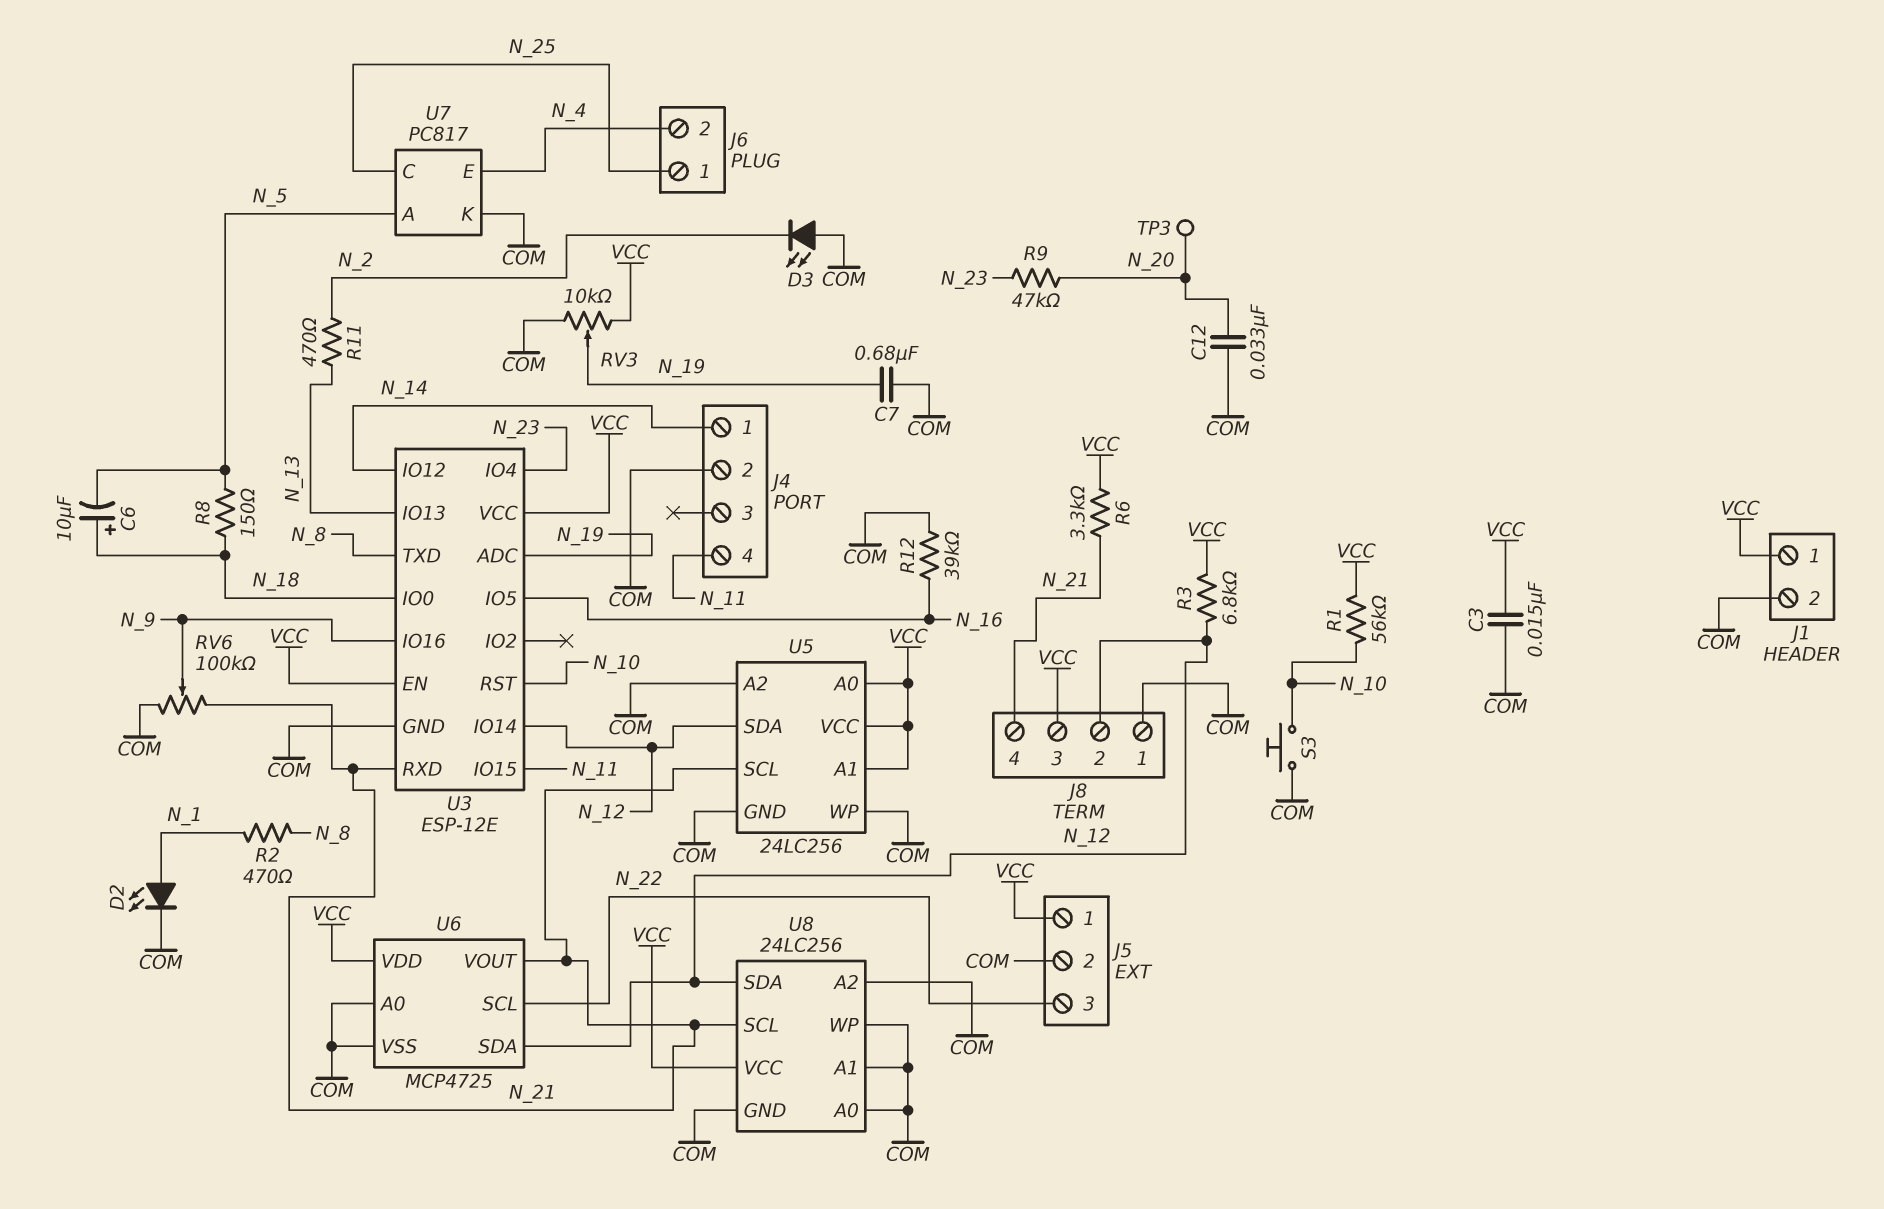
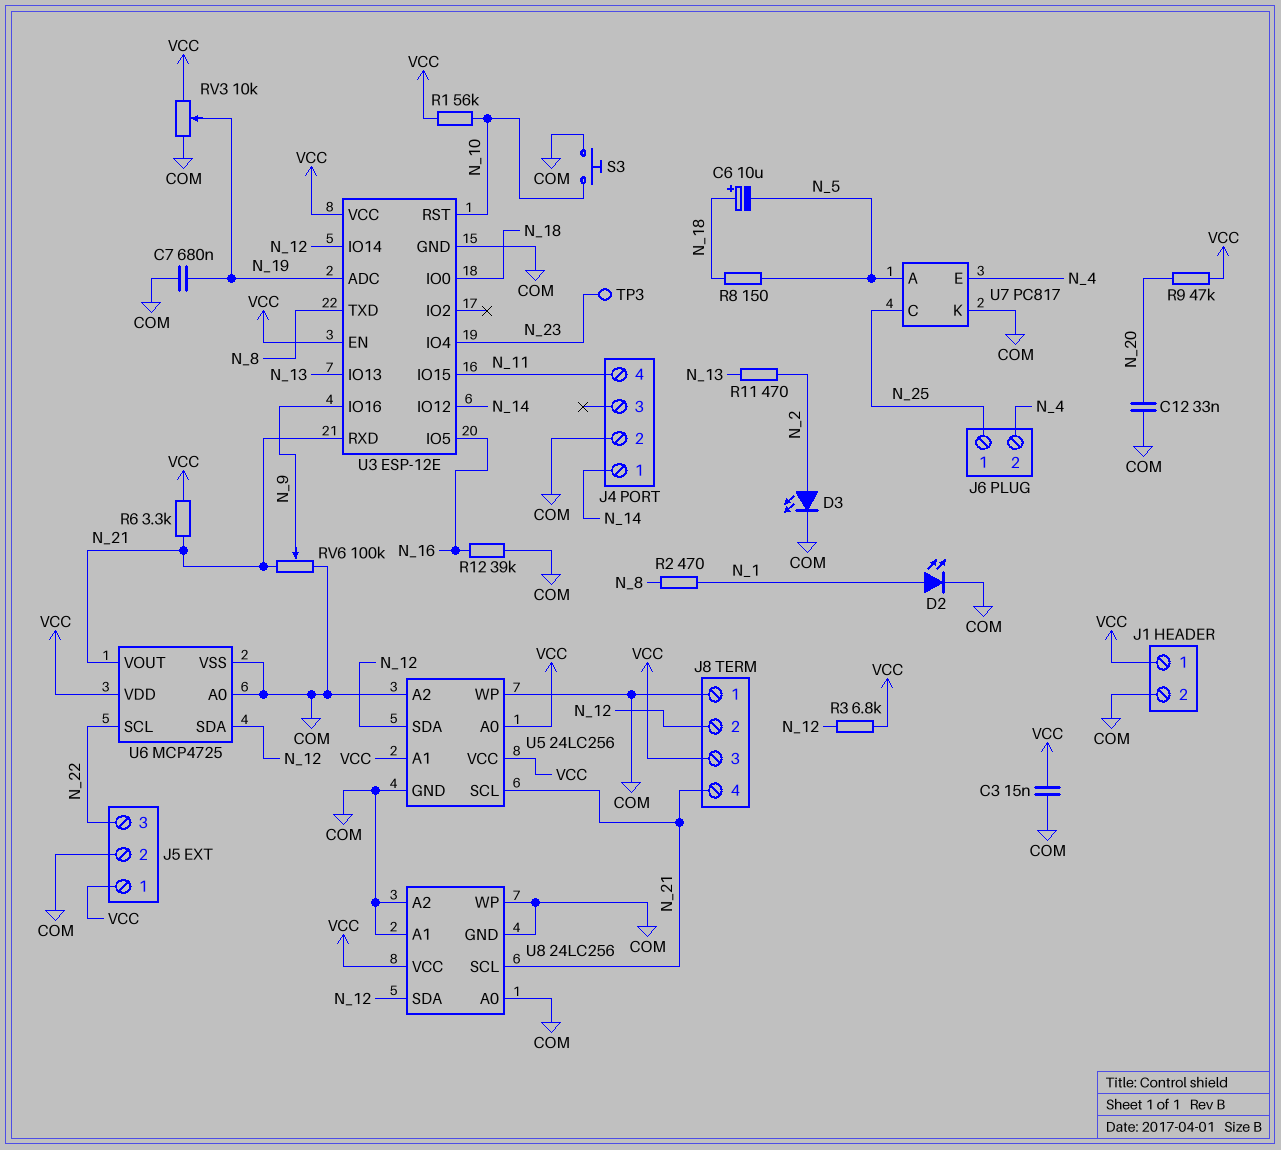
D3: LED (A COM, K N_2) -> LED (A N_2, K COM)
R9: 47k (N_20, N_23) -> 47k (N_20, VCC)
TP3: test point (N_20) -> test point (N_23)

